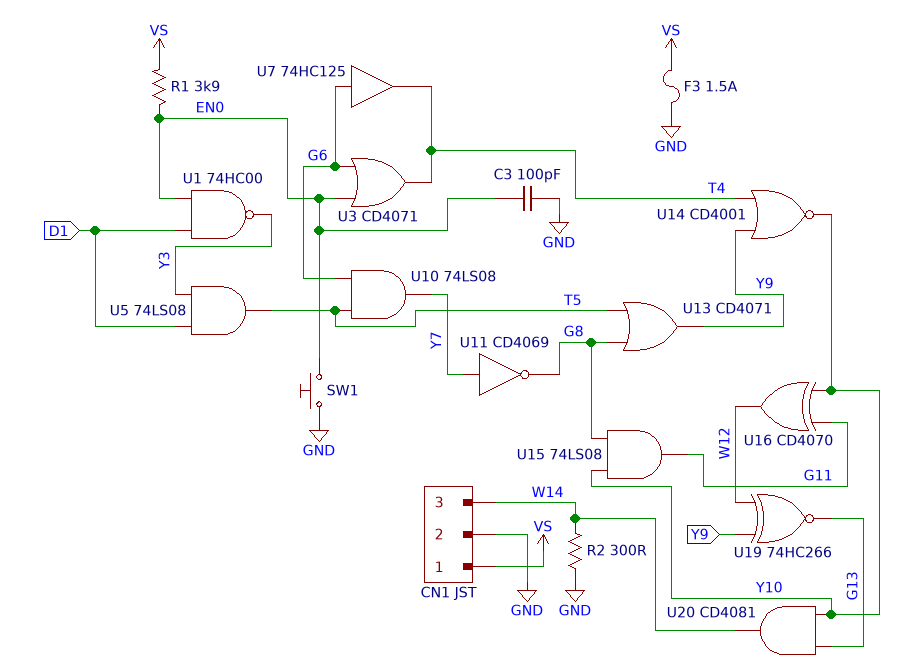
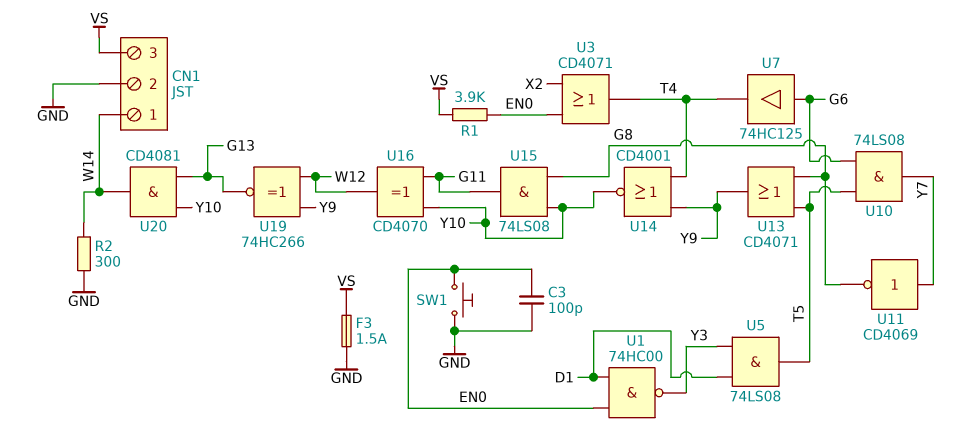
CN1 pin 1: VS -> W14
CN1 pin 3: W14 -> VS
U3: OR CD4071 (in EN0, in G6, out T4) -> OR CD4071 (in EN0, in X2, out T4)

